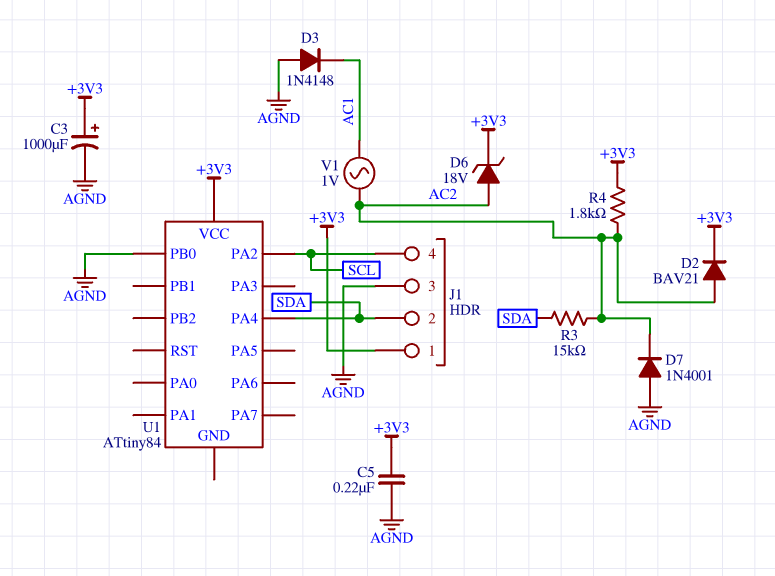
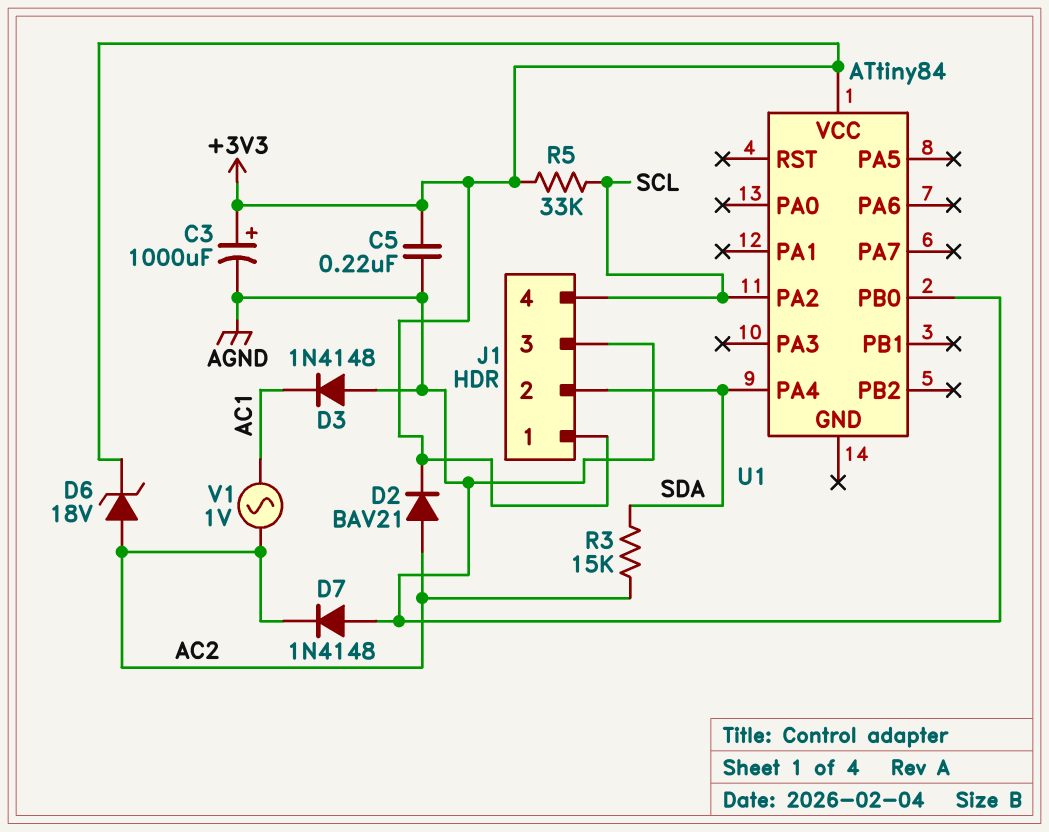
D7: diode 1N4001 (A AGND, K AC2) -> diode 1N4148 (A AGND, K AC2)
R4: 1.8k (+3V3, AC2) -> none
R5: none -> 33k (+3V3, SCL)

